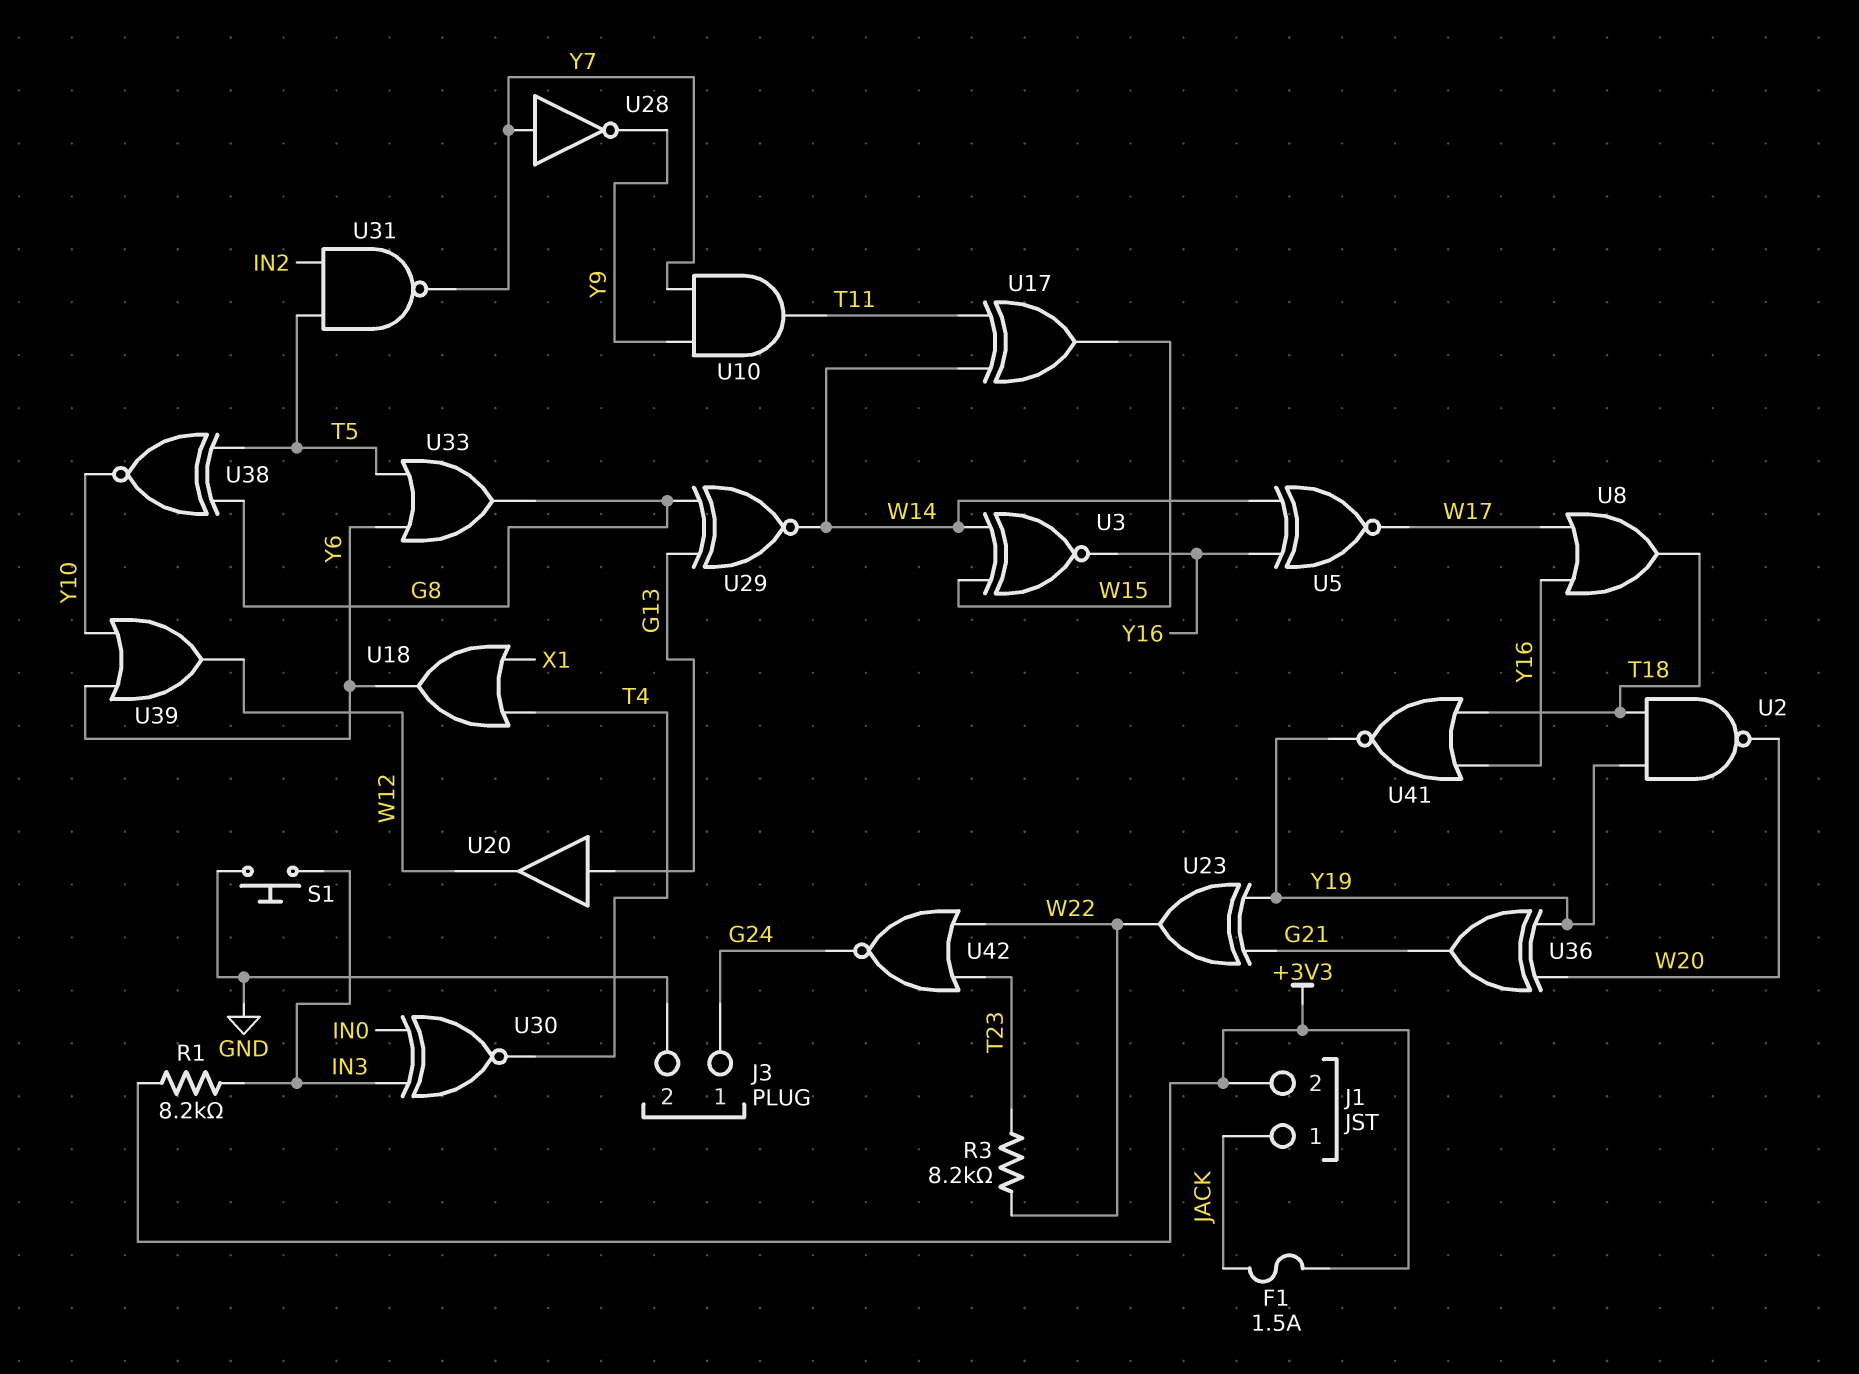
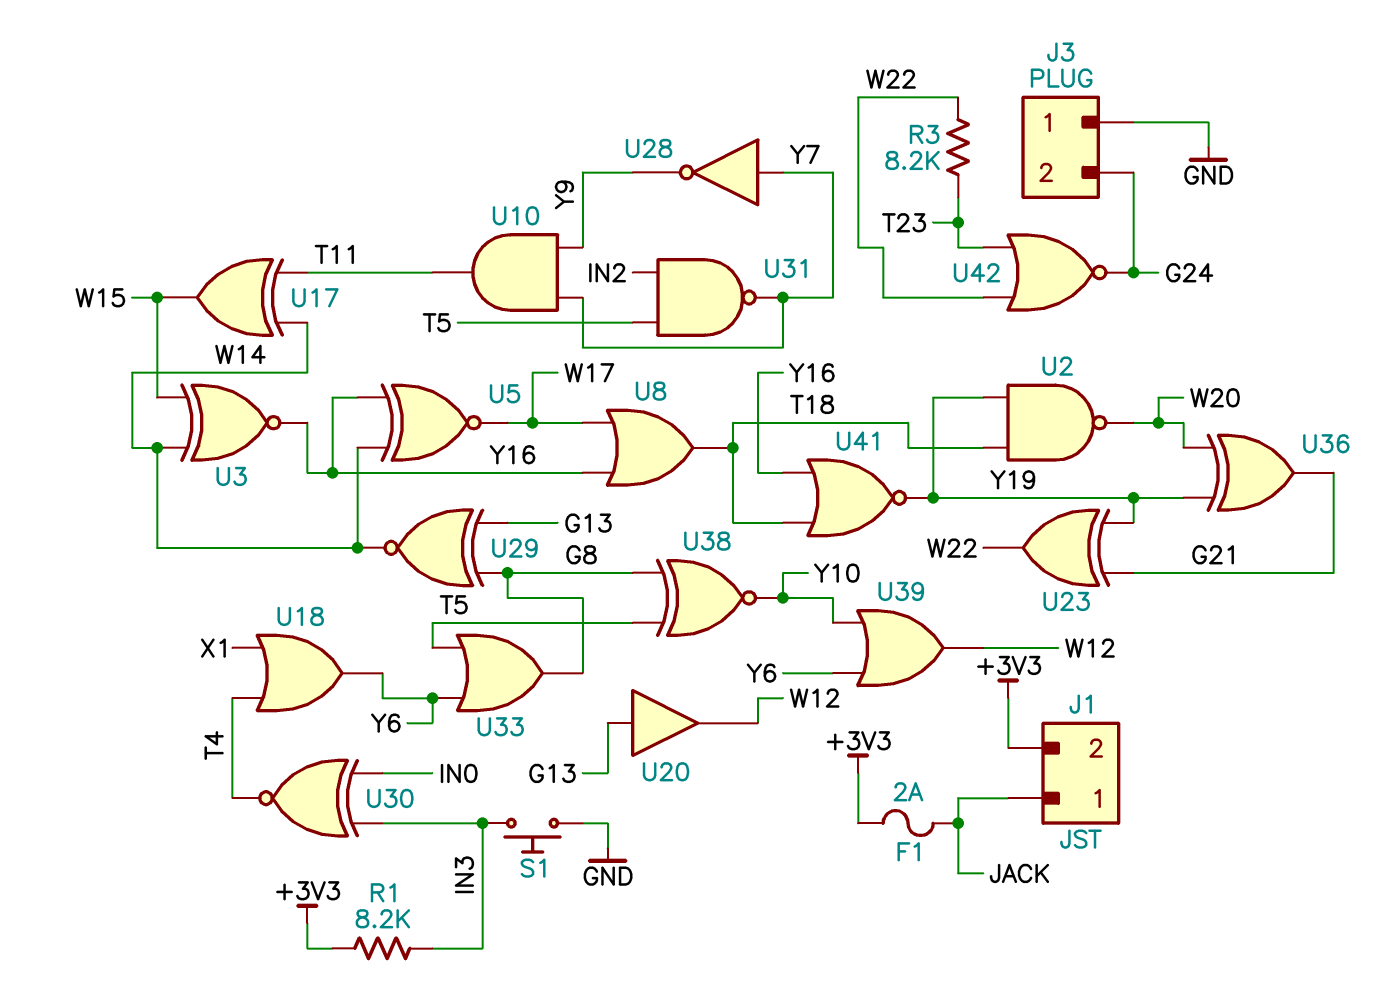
F1: 1.5A (+3V3, JACK) -> 2A (+3V3, JACK)
J3 pin 1: G24 -> GND
J3 pin 2: GND -> G24

